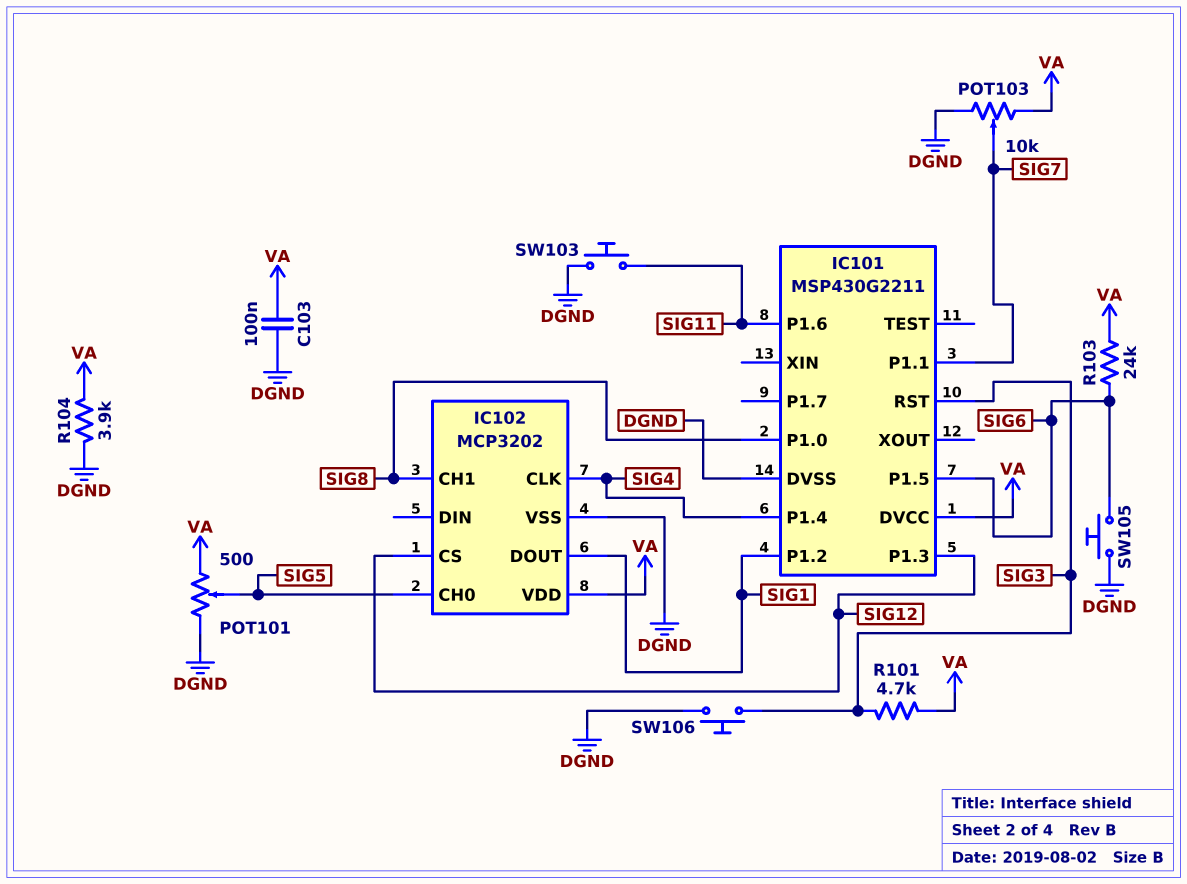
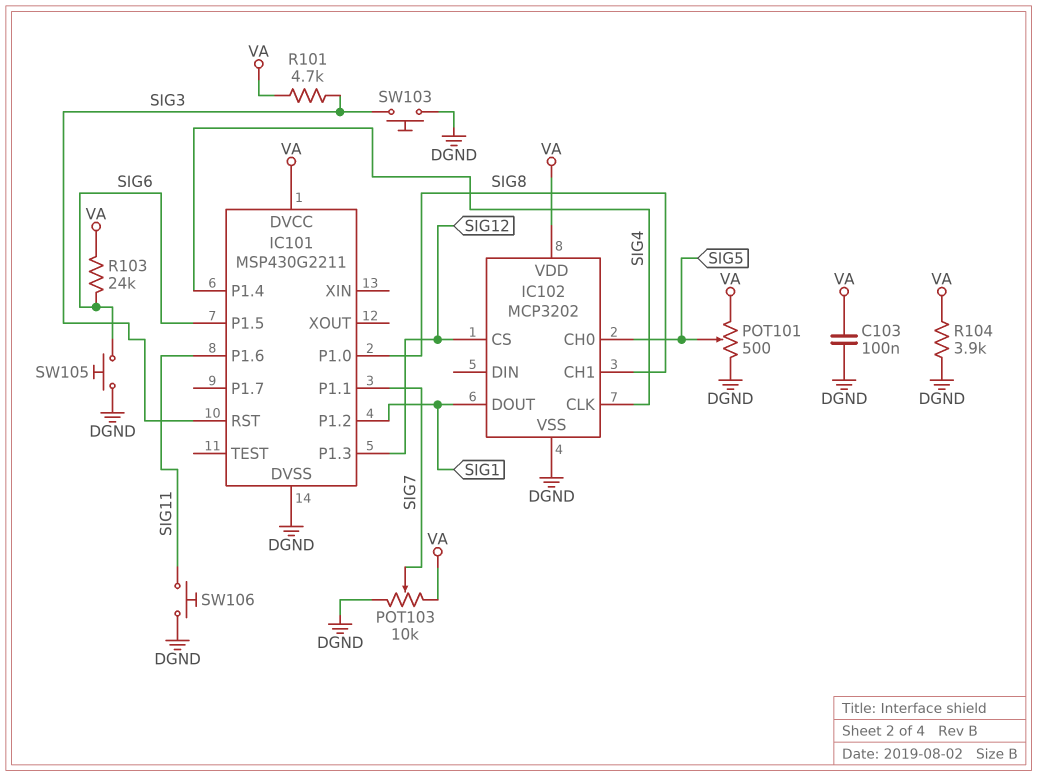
SW103: button (DGND, SIG11) -> button (DGND, SIG3)
SW106: button (DGND, SIG3) -> button (DGND, SIG11)

